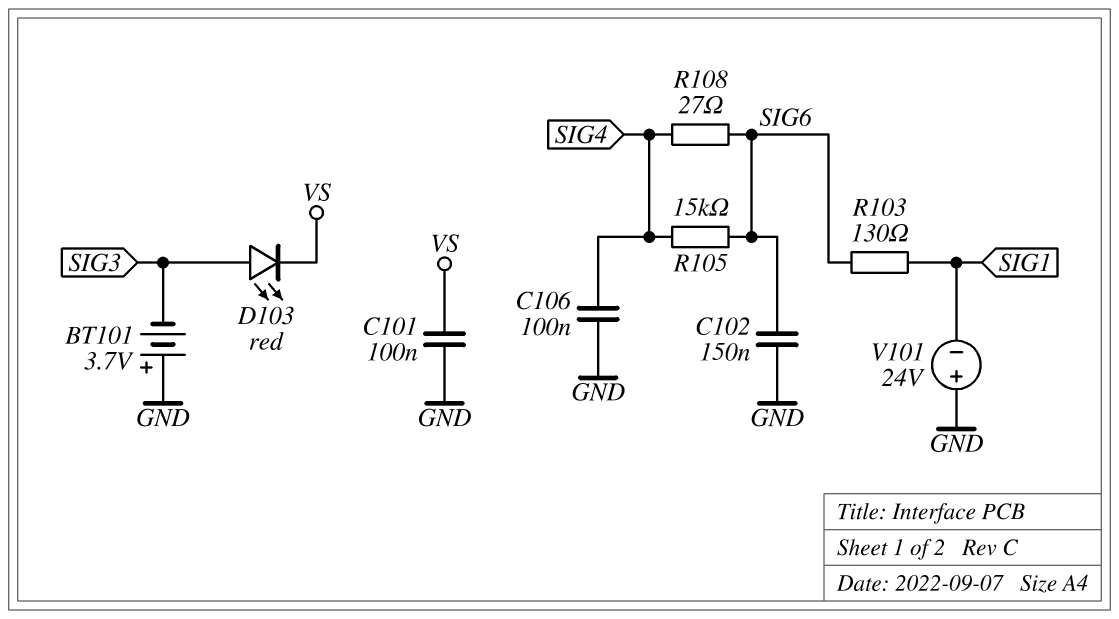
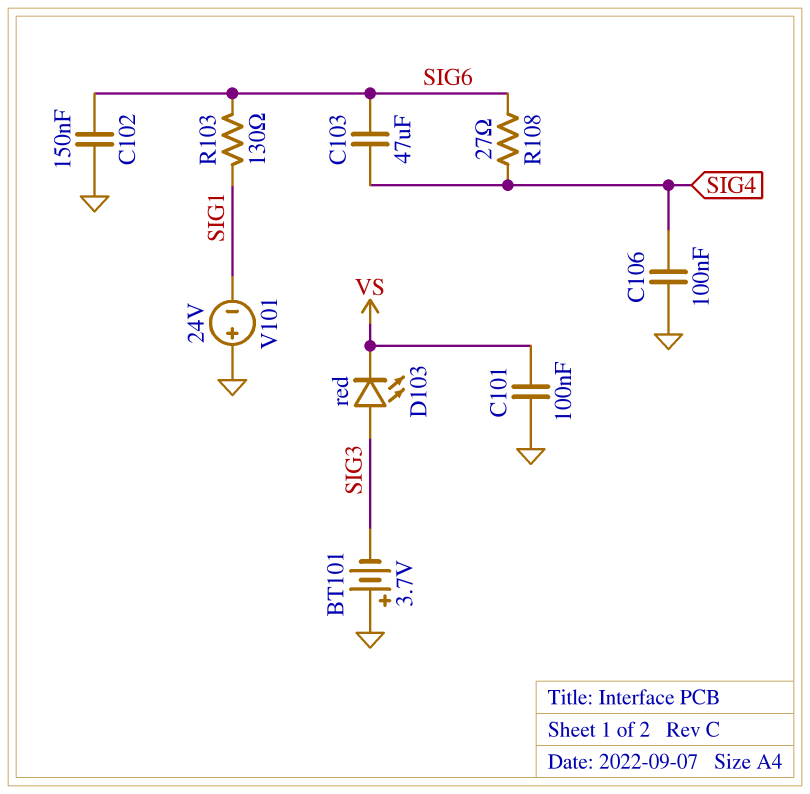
C103: none -> 47uF (SIG4, SIG6)
R105: 15k (SIG4, SIG6) -> none

